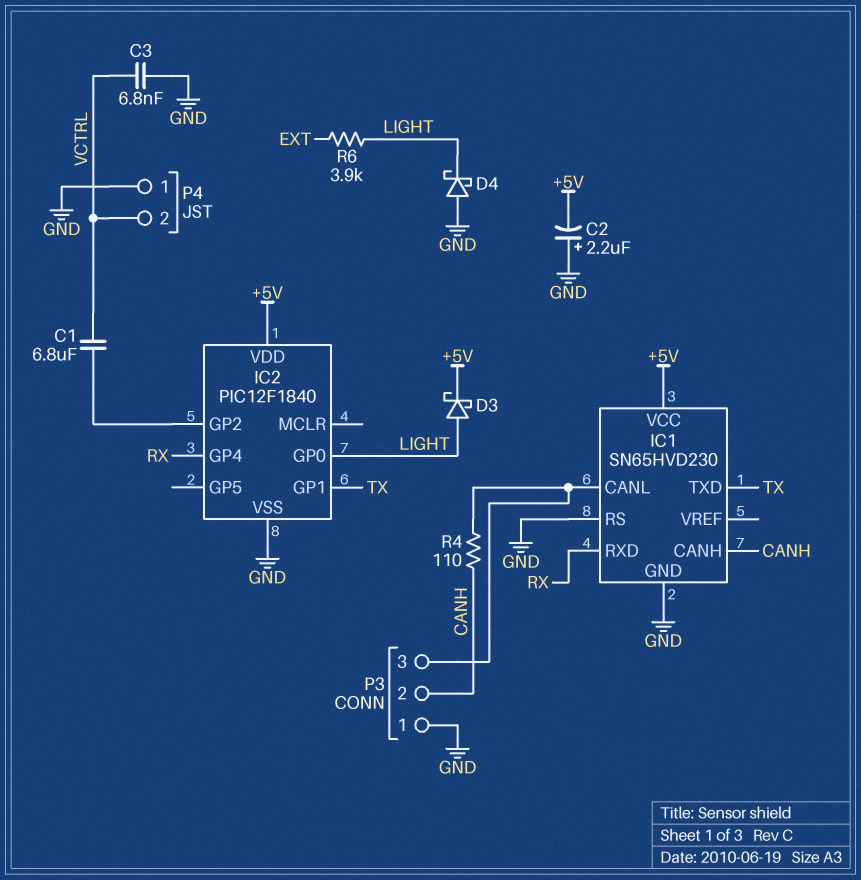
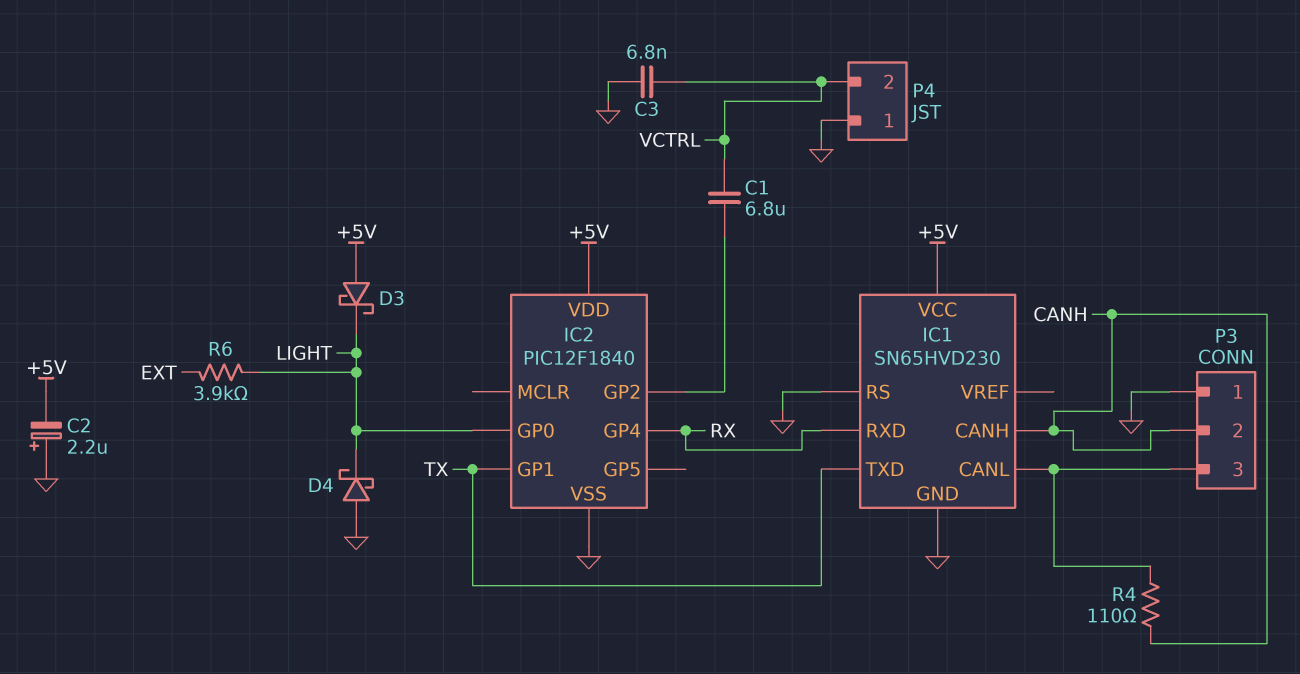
D3: schottky (A LIGHT, K +5V) -> schottky (A +5V, K LIGHT)

